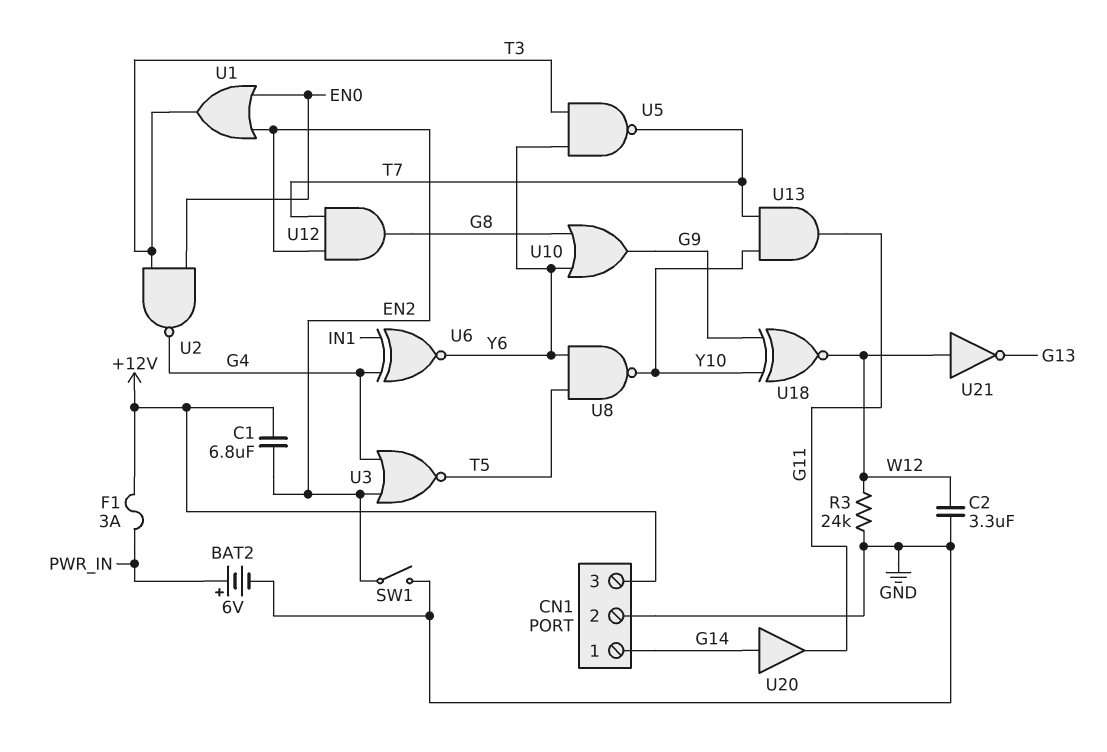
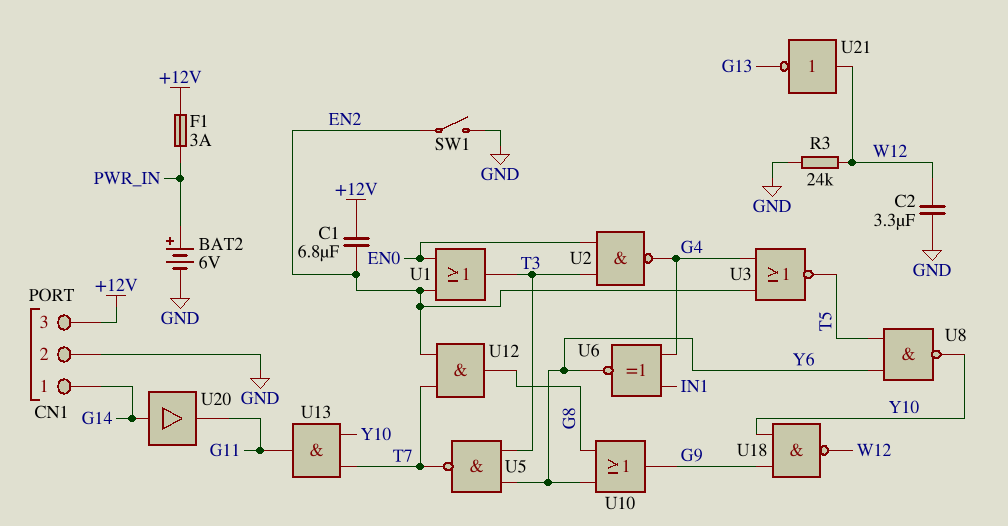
U18: XNOR (in G9, in Y10, out W12) -> NAND (in G9, in Y10, out W12)

